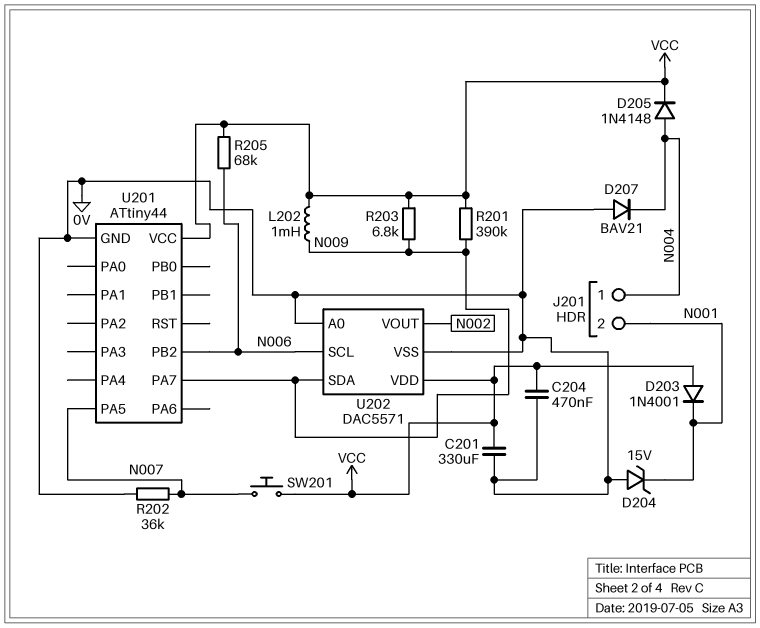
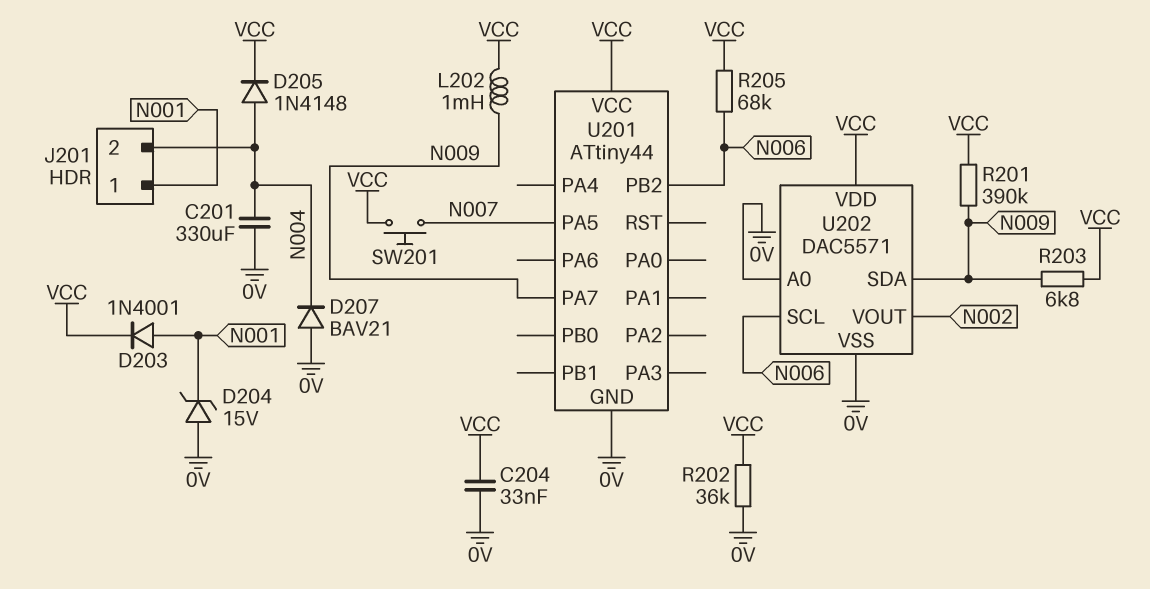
C201: 330uF (0V, VCC) -> 330uF (0V, N004)
C204: 470nF (0V, VCC) -> 33nF (0V, VCC)
D203: diode 1N4001 (A VCC, K N001) -> diode 1N4001 (A N001, K VCC)
J201 pin 1: N004 -> N001
J201 pin 2: N001 -> N004
R202: 36k (0V, N007) -> 36k (0V, VCC)

